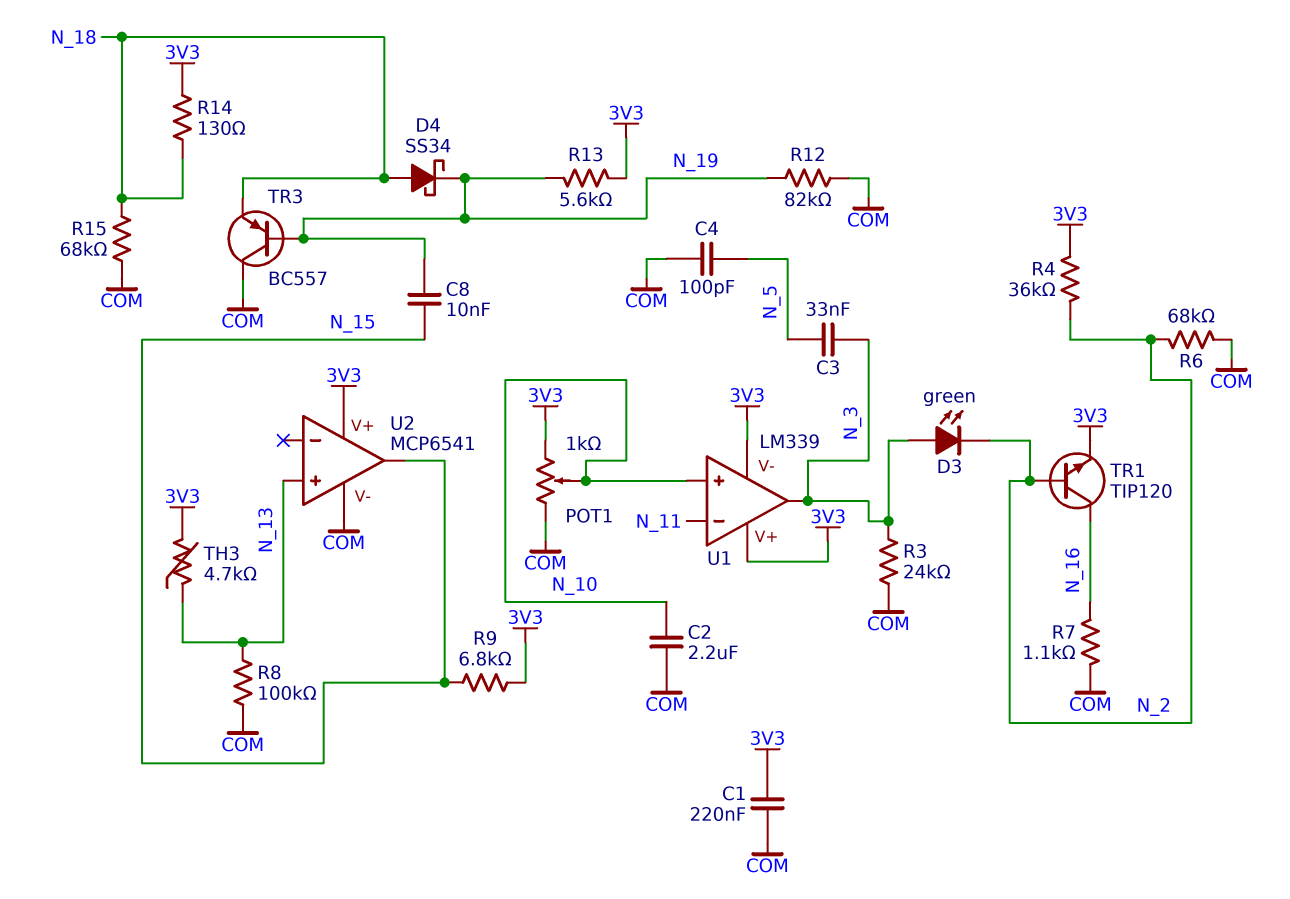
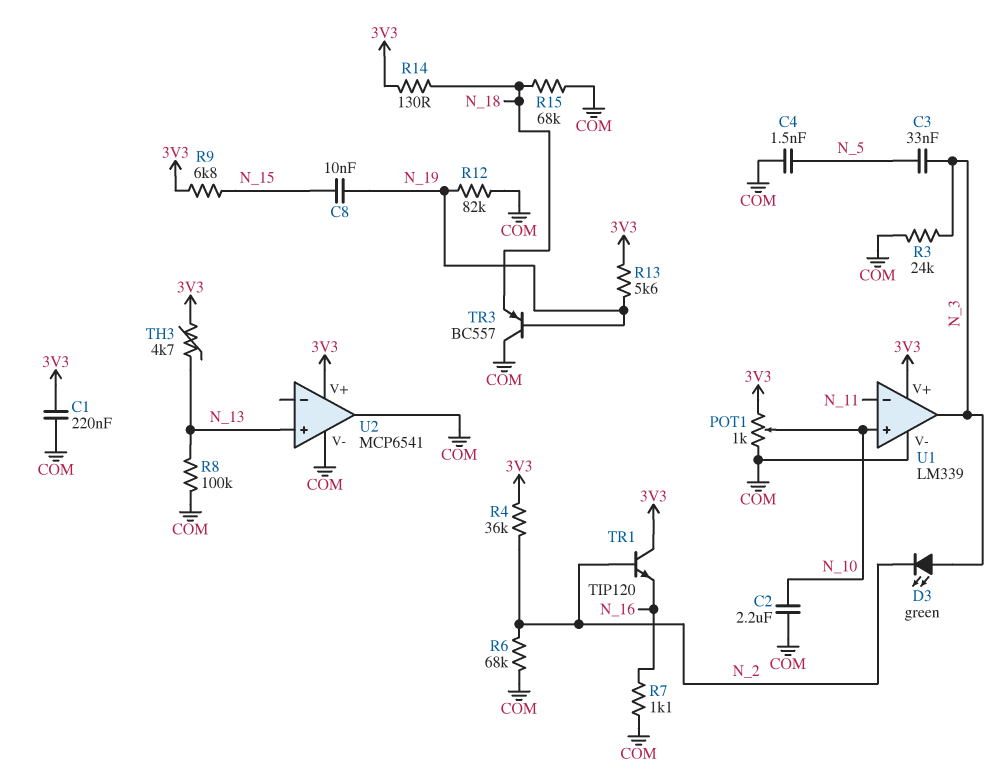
C4: 100pF (COM, N_5) -> 1.5nF (COM, N_5)
D4: schottky SS34 (A N_18, K N_19) -> none
TR1: NPN TIP120 (B N_2, C N_16, E 3V3) -> NPN TIP120 (B N_2, C 3V3, E N_16)
U1 pin V-: 3V3 -> COM
U2 pin out: N_15 -> COM

